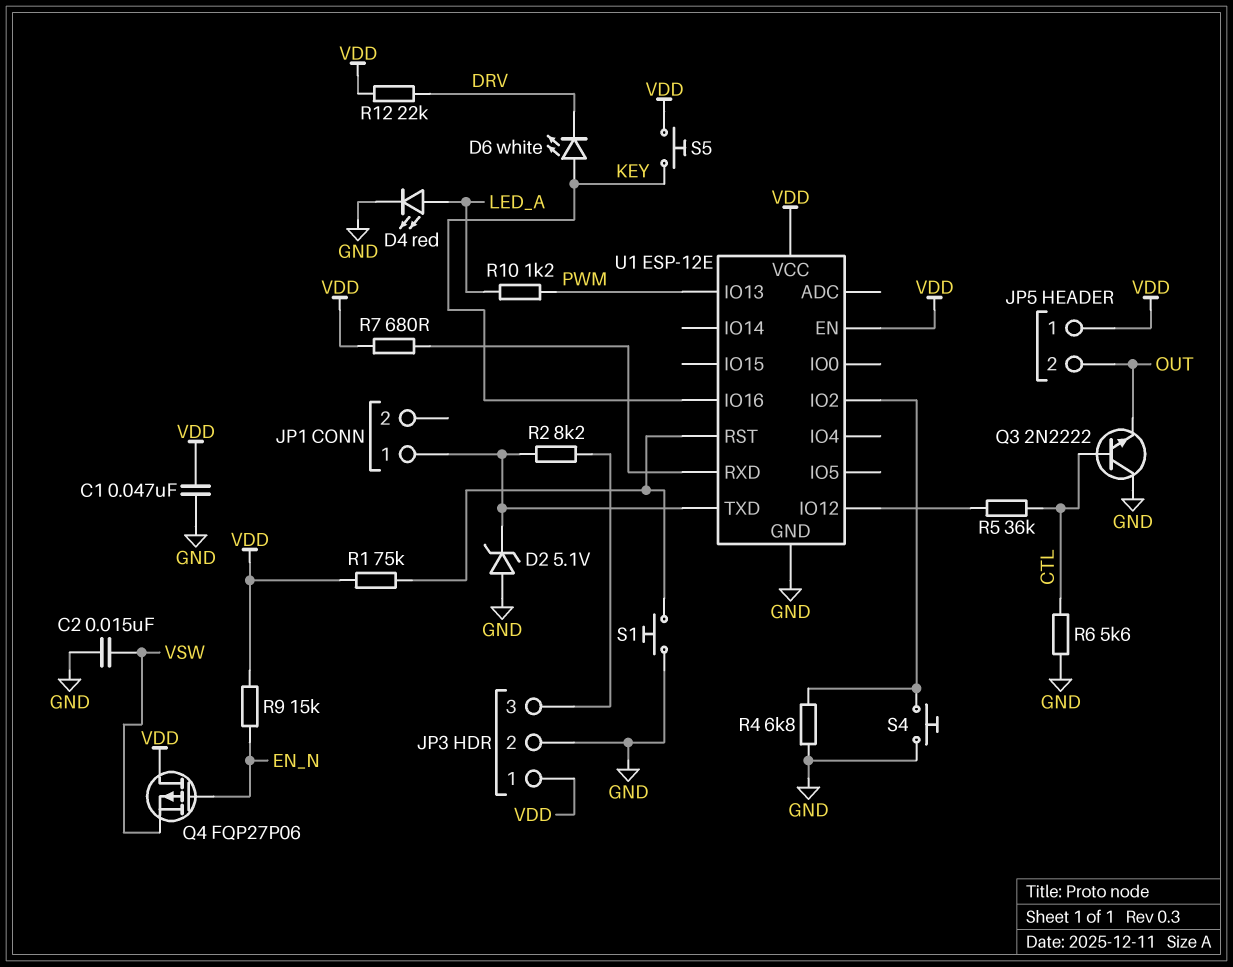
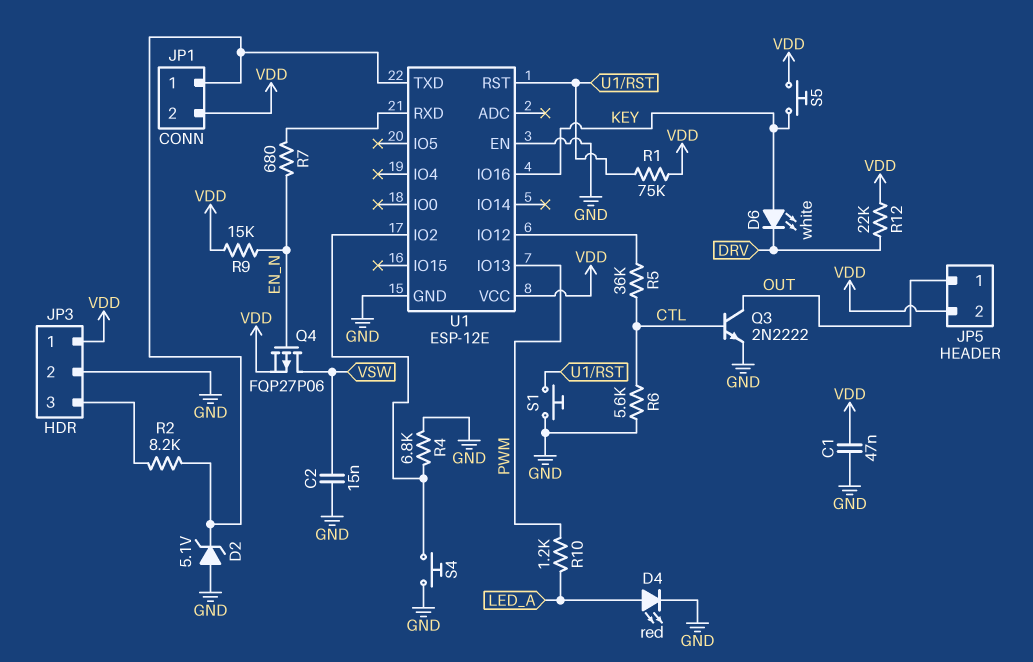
JP1 pin 2: none -> VDD
JP5 pin 1: VDD -> OUT
JP5 pin 2: OUT -> VDD
Q3: NPN 2N2222 (B CTL, C GND, E OUT) -> NPN 2N2222 (B CTL, C OUT, E GND)
Q4: PMOS FQP27P06 (G EN_N, D VDD, S VSW) -> PMOS FQP27P06 (G EN_N, D VSW, S VDD)
R7: 680 (U1/RXD, VDD) -> 680 (EN_N, U1/RXD)
U1 pin EN: VDD -> GND

